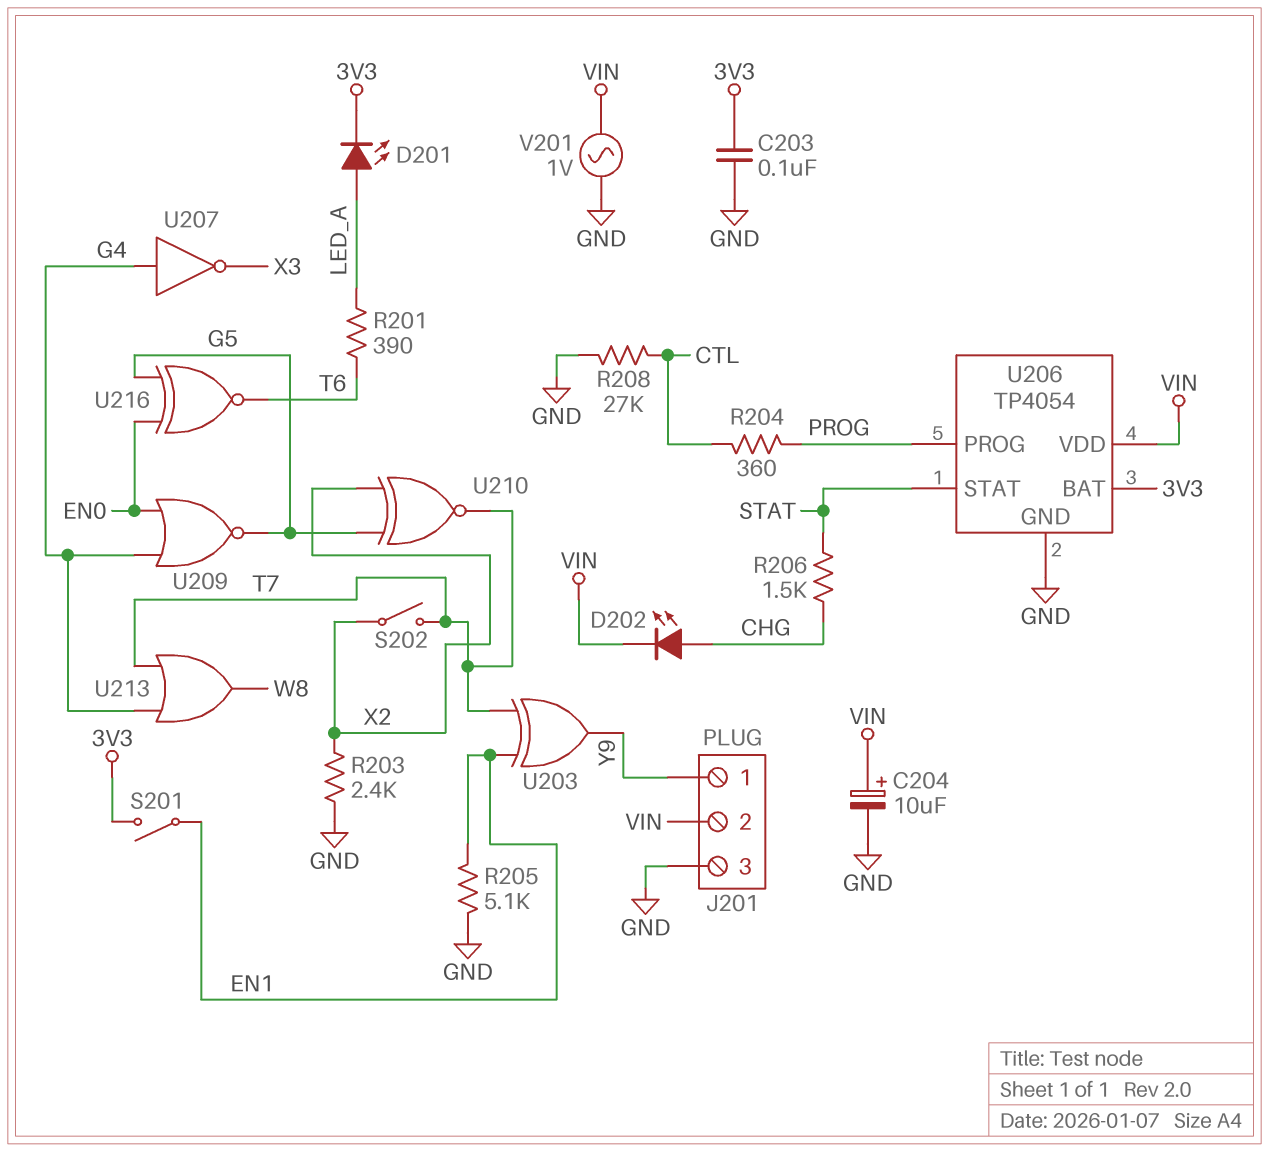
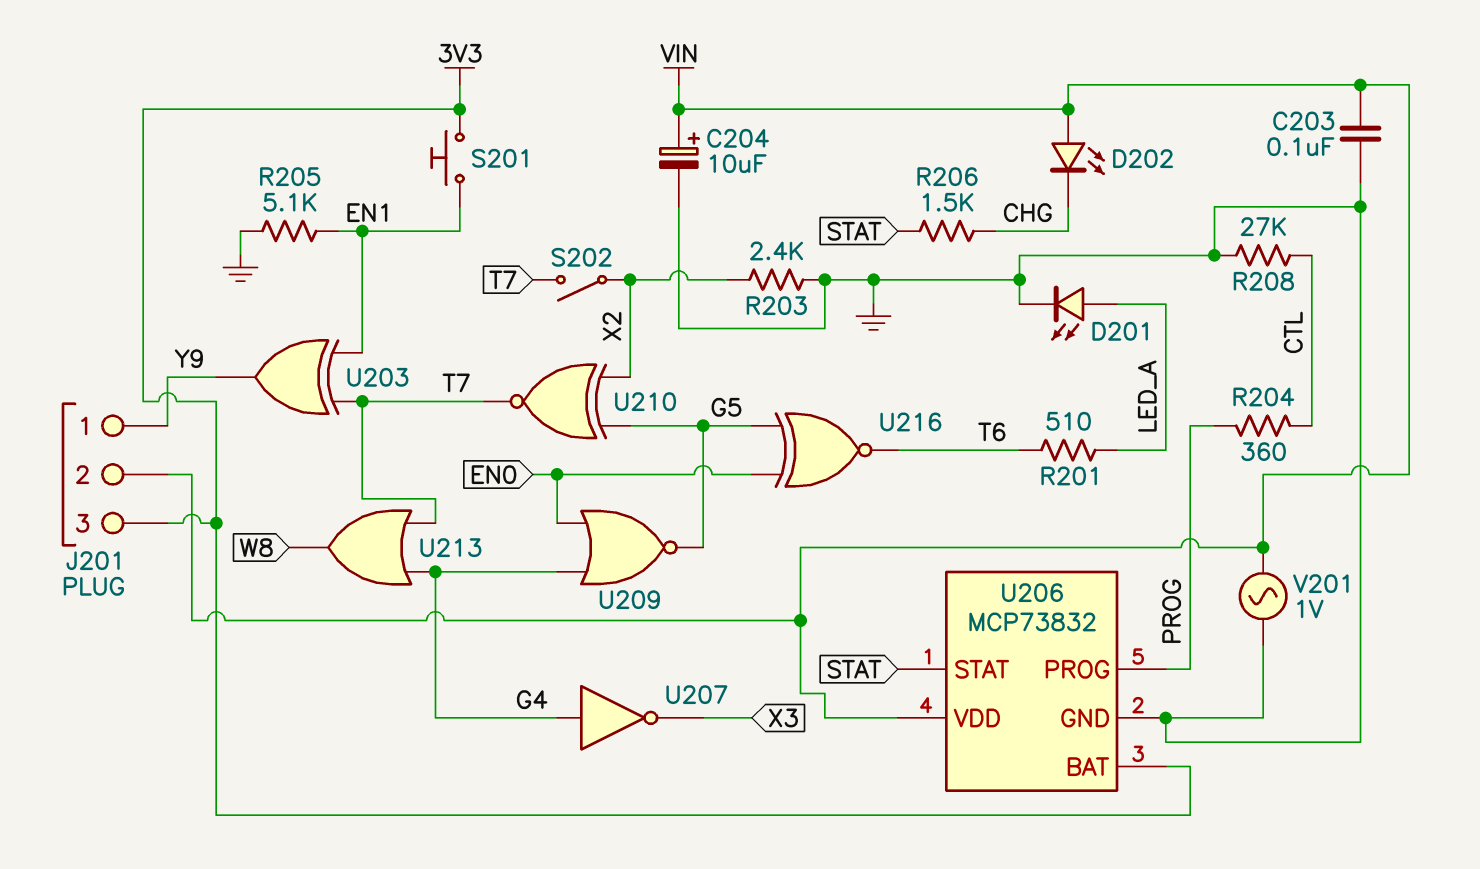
C203: 100nF (3V3, GND) -> 100nF (GND, VIN)
D201: LED (A LED_A, K 3V3) -> LED (A LED_A, K GND)
D202: LED (A CHG, K VIN) -> LED (A VIN, K CHG)
J201 pin 3: GND -> 3V3
R201: 390 (LED_A, T6) -> 510 (LED_A, T6)
S201: switch (3V3, EN1) -> button (3V3, EN1)
U206: TP4054 -> MCP73832

